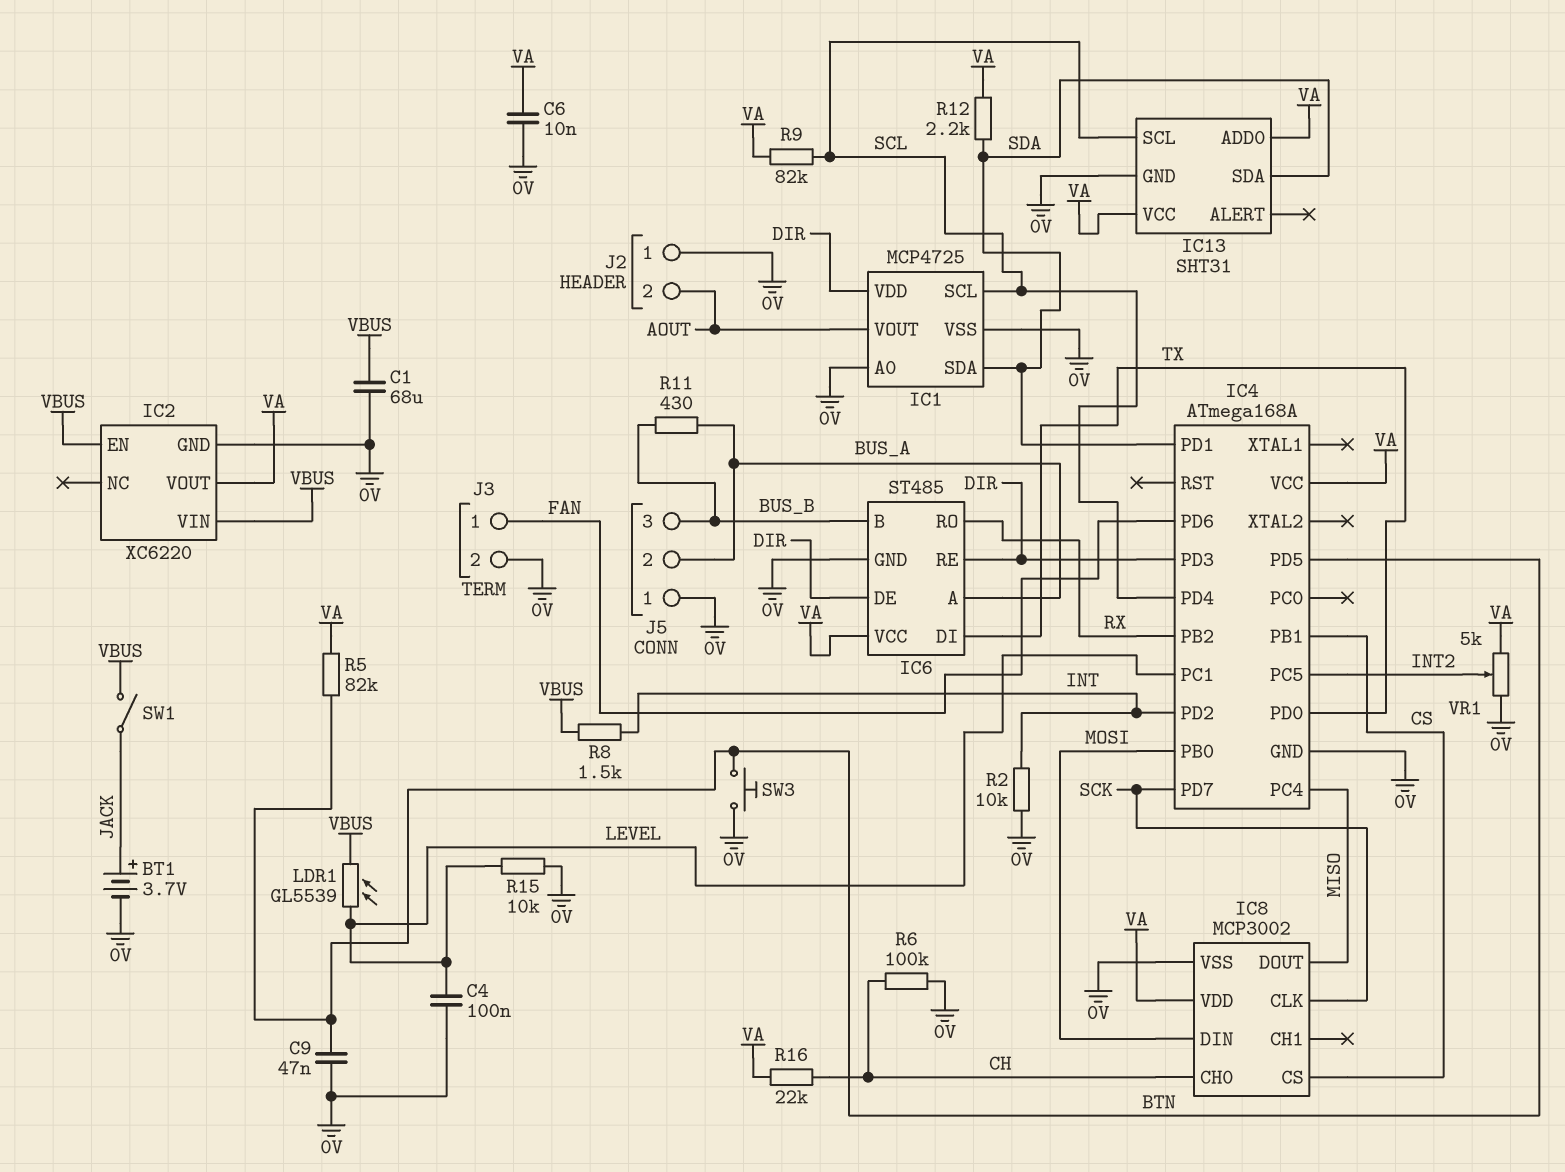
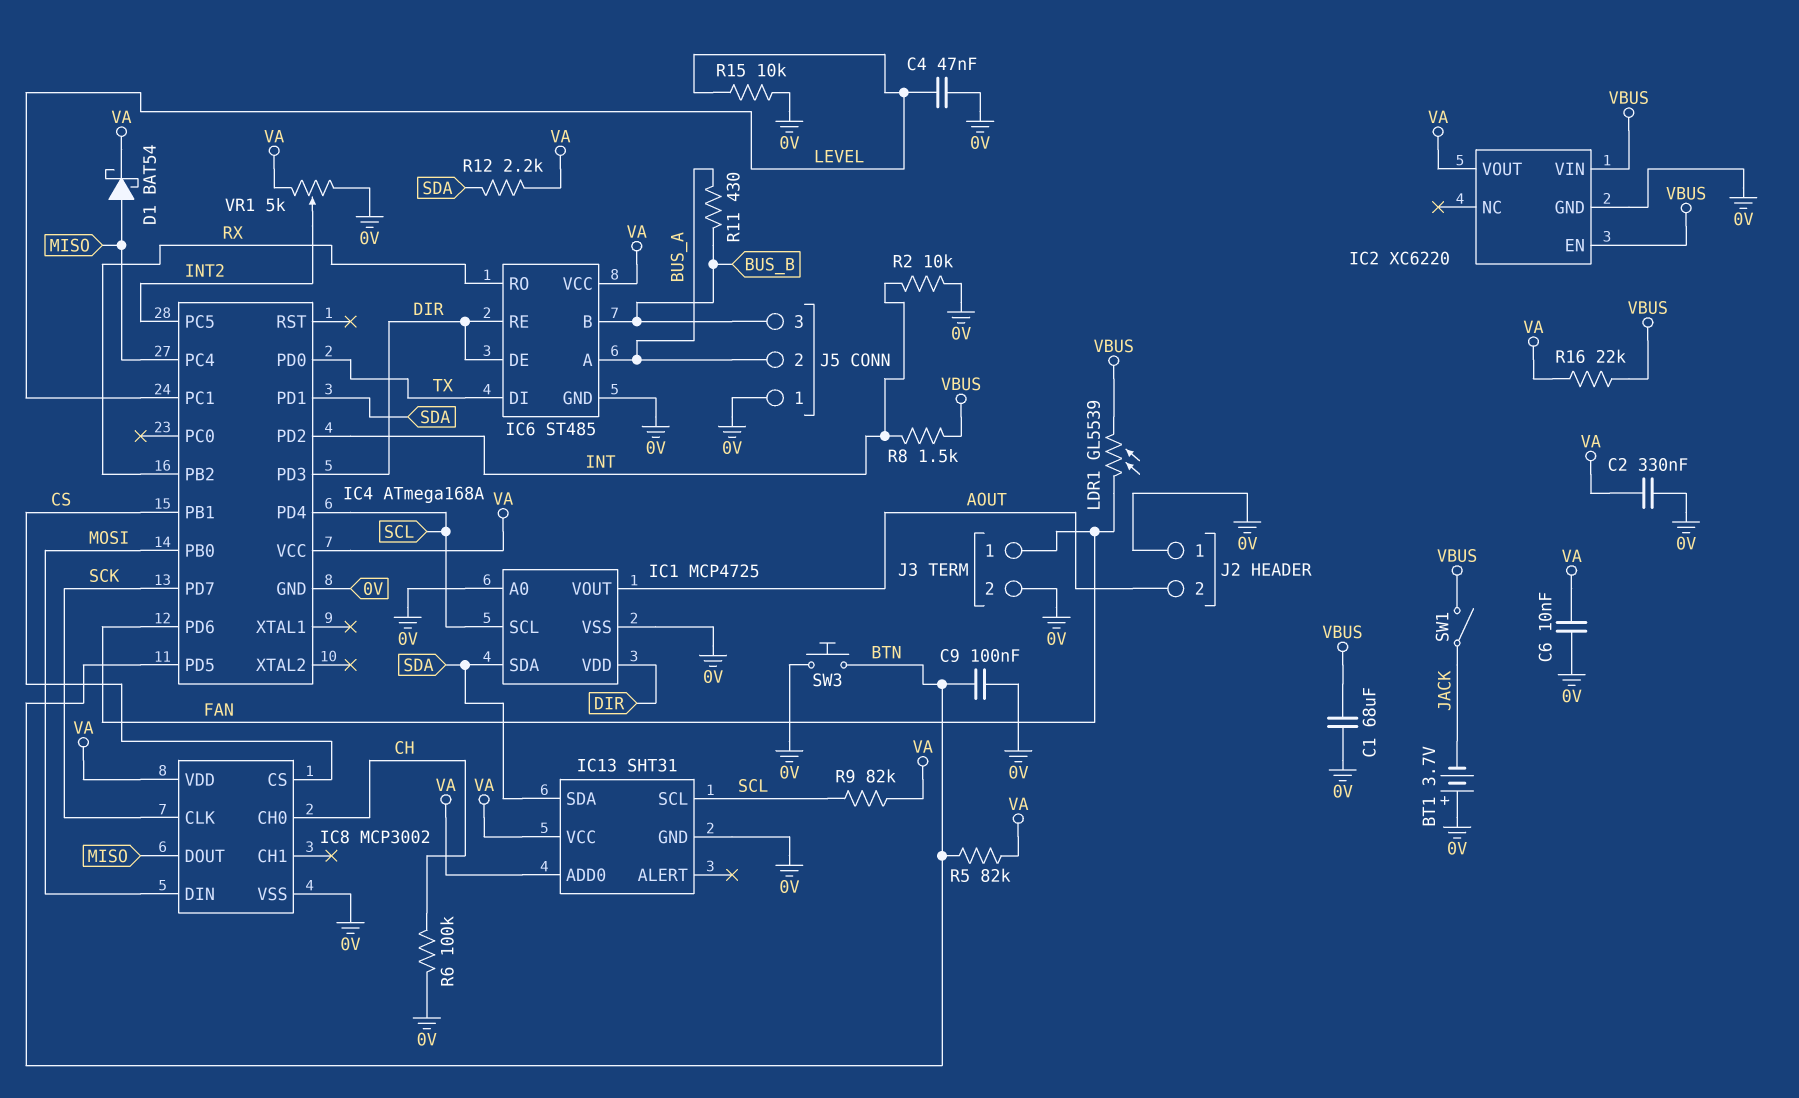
BT1: 3.7V (plus JACK, minus 0V) -> 3.7V (plus 0V, minus JACK)
C2: none -> 330nF (0V, VA)
C4: 100nF (0V, LEVEL) -> 47nF (0V, LEVEL)
C9: 47nF (0V, BTN) -> 100nF (0V, BTN)
D1: none -> schottky BAT54 (A MISO, K VA)
LDR1: GL5539 (LEVEL, VBUS) -> GL5539 (FAN, VBUS)
R16: 22k (CH, VA) -> 22k (VA, VBUS)

